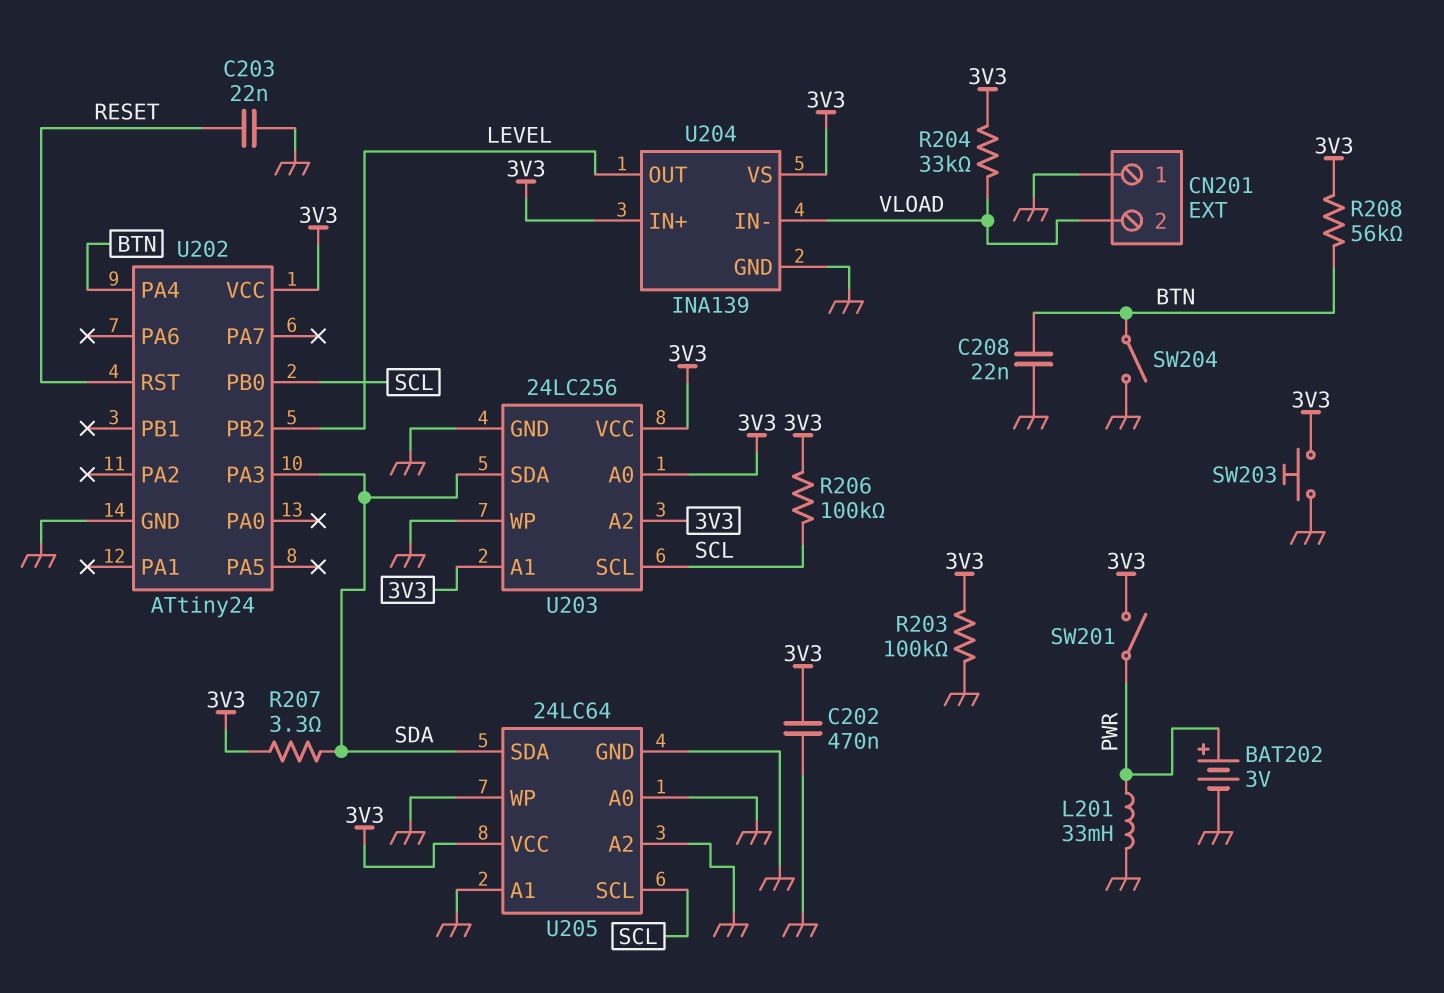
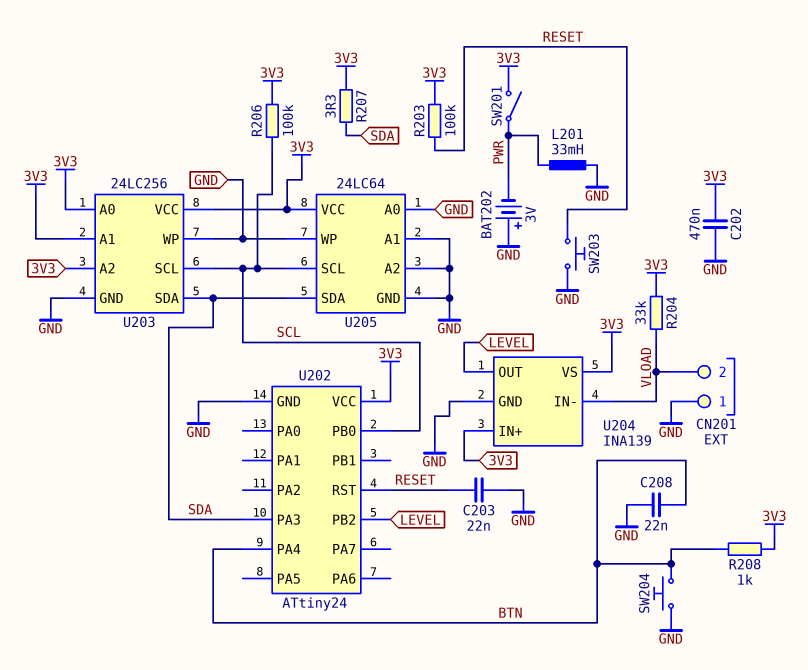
BAT202: 3V (plus PWR, minus GND) -> 3V (plus GND, minus PWR)
R203: 100k (3V3, GND) -> 100k (3V3, RESET)
R208: 56k (3V3, BTN) -> 1k (3V3, BTN)
SW203: button (3V3, GND) -> button (GND, RESET)
SW204: switch (BTN, GND) -> button (BTN, GND)

